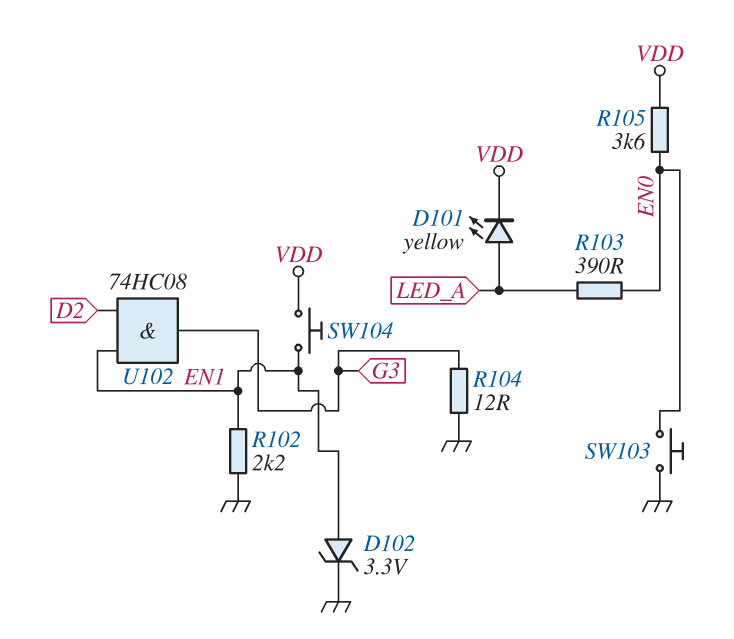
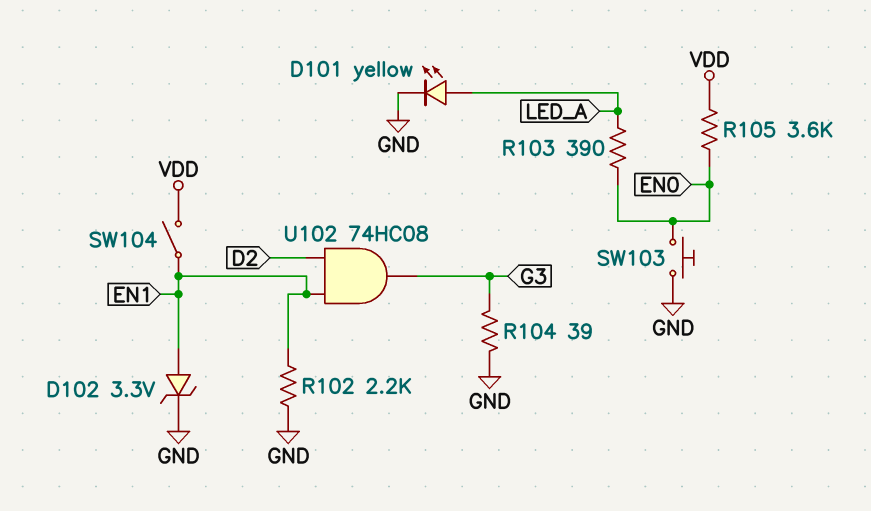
D101: LED yellow (A LED_A, K VDD) -> LED yellow (A LED_A, K GND)
R104: 12 (G3, GND) -> 39 (G3, GND)
SW104: button (EN1, VDD) -> switch (EN1, VDD)

